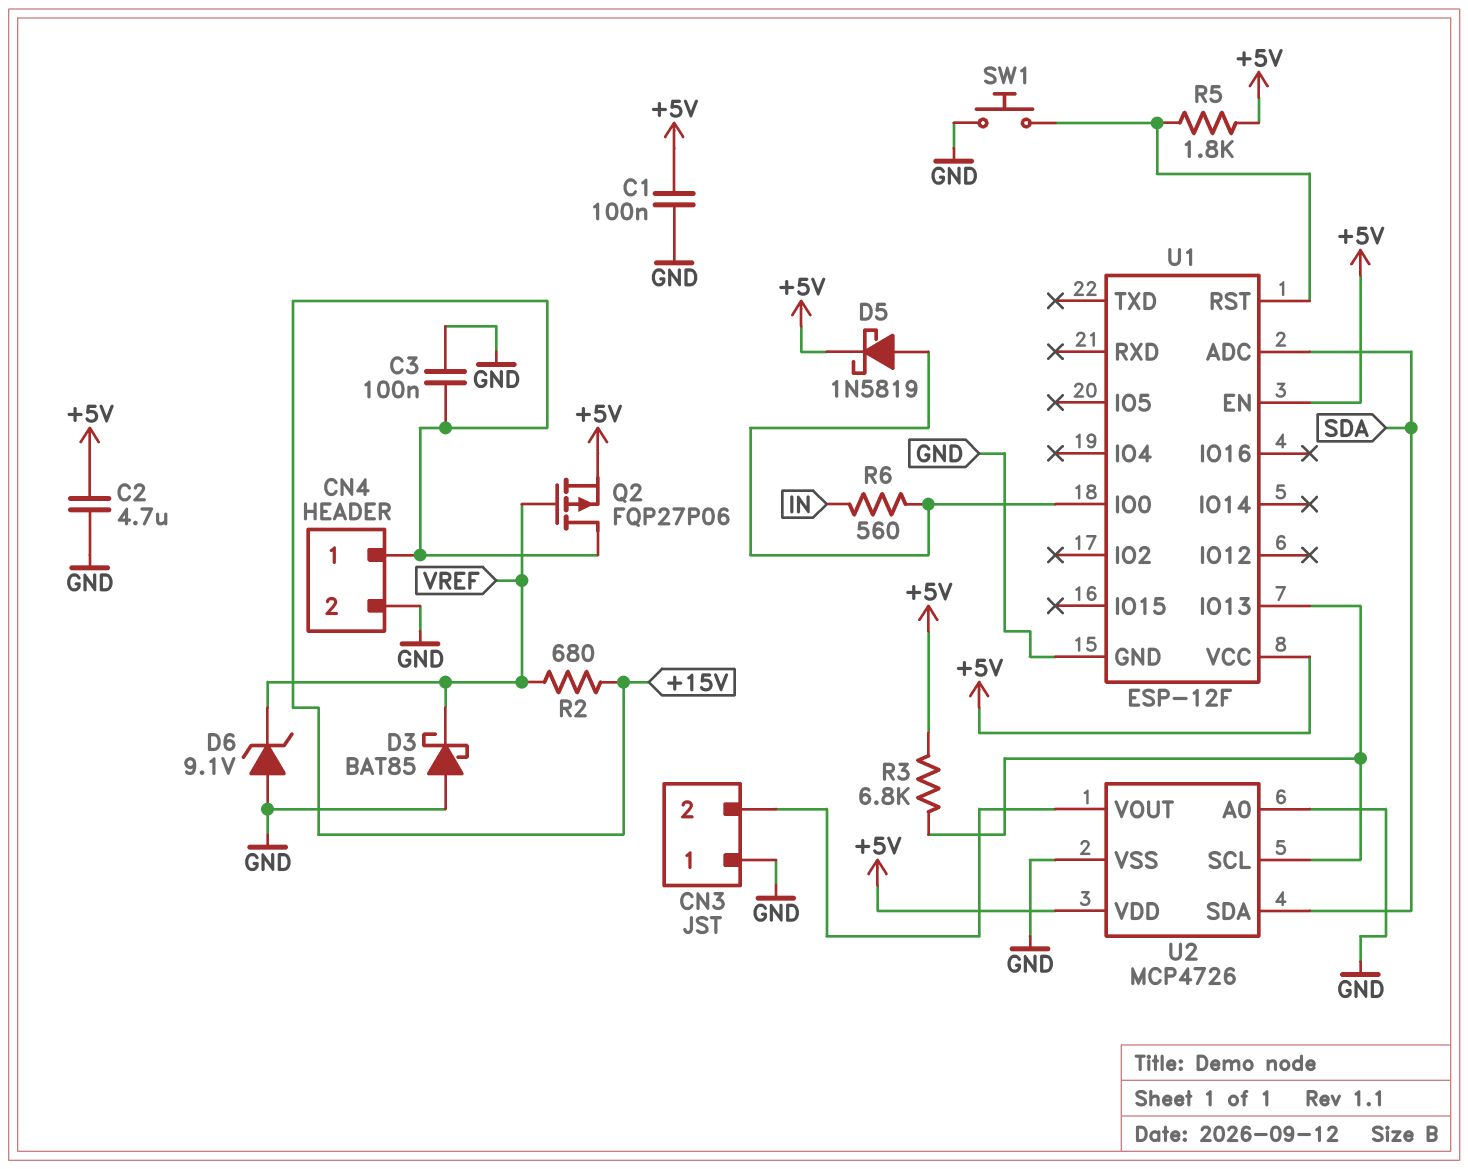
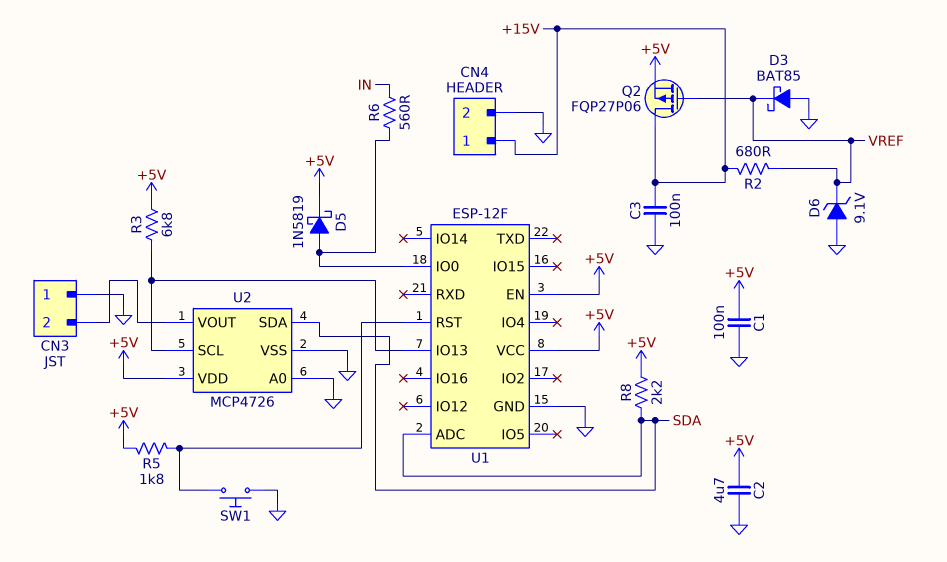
R8: none -> 2.2k (+5V, SDA)

